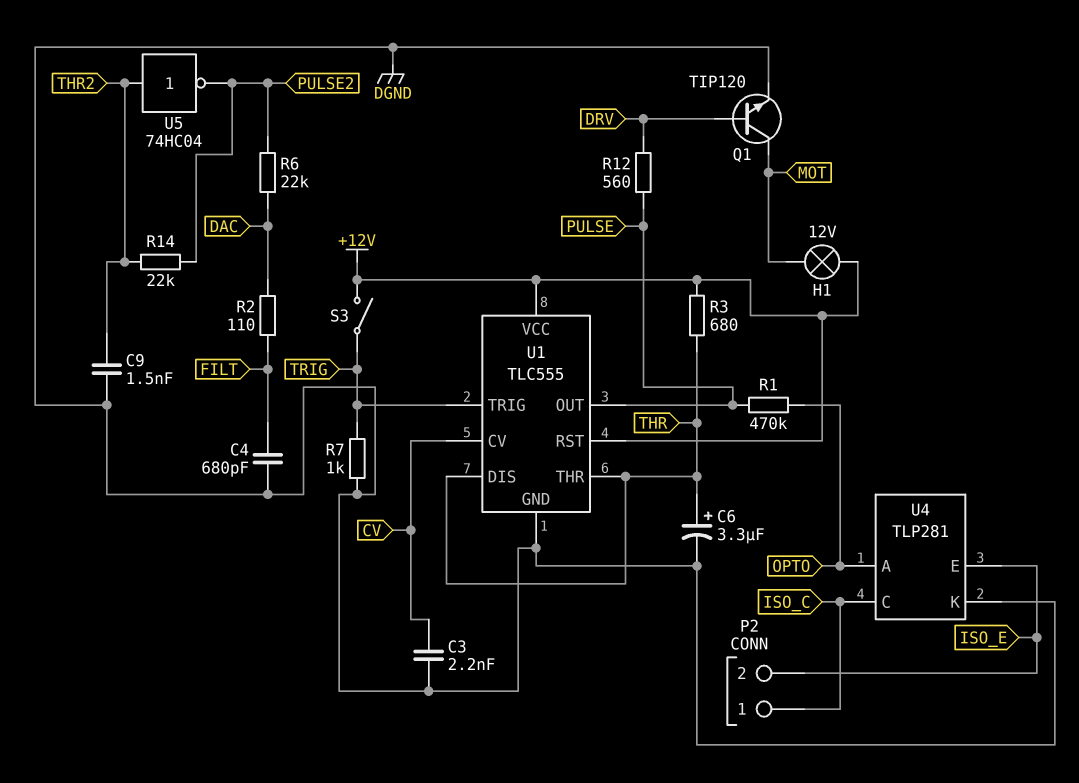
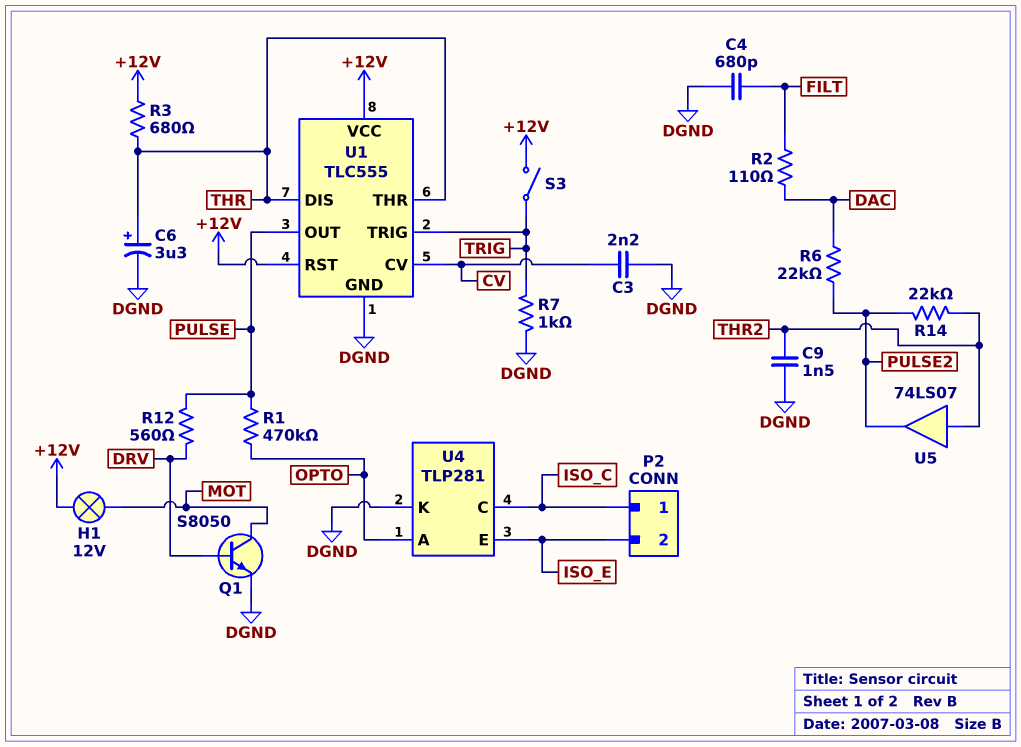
Q1: NPN TIP120 (B DRV, C MOT, E DGND) -> NPN S8050 (B DRV, C MOT, E DGND)
U5: NOT 74HC04 (in THR2, out PULSE2) -> buffer 74LS07 (in THR2, out PULSE2)

